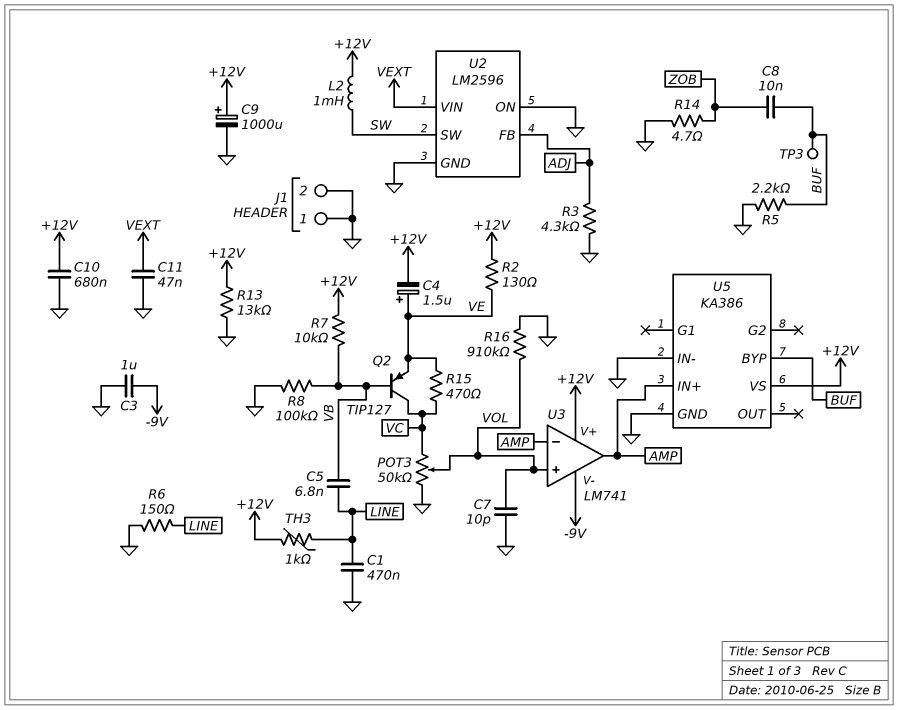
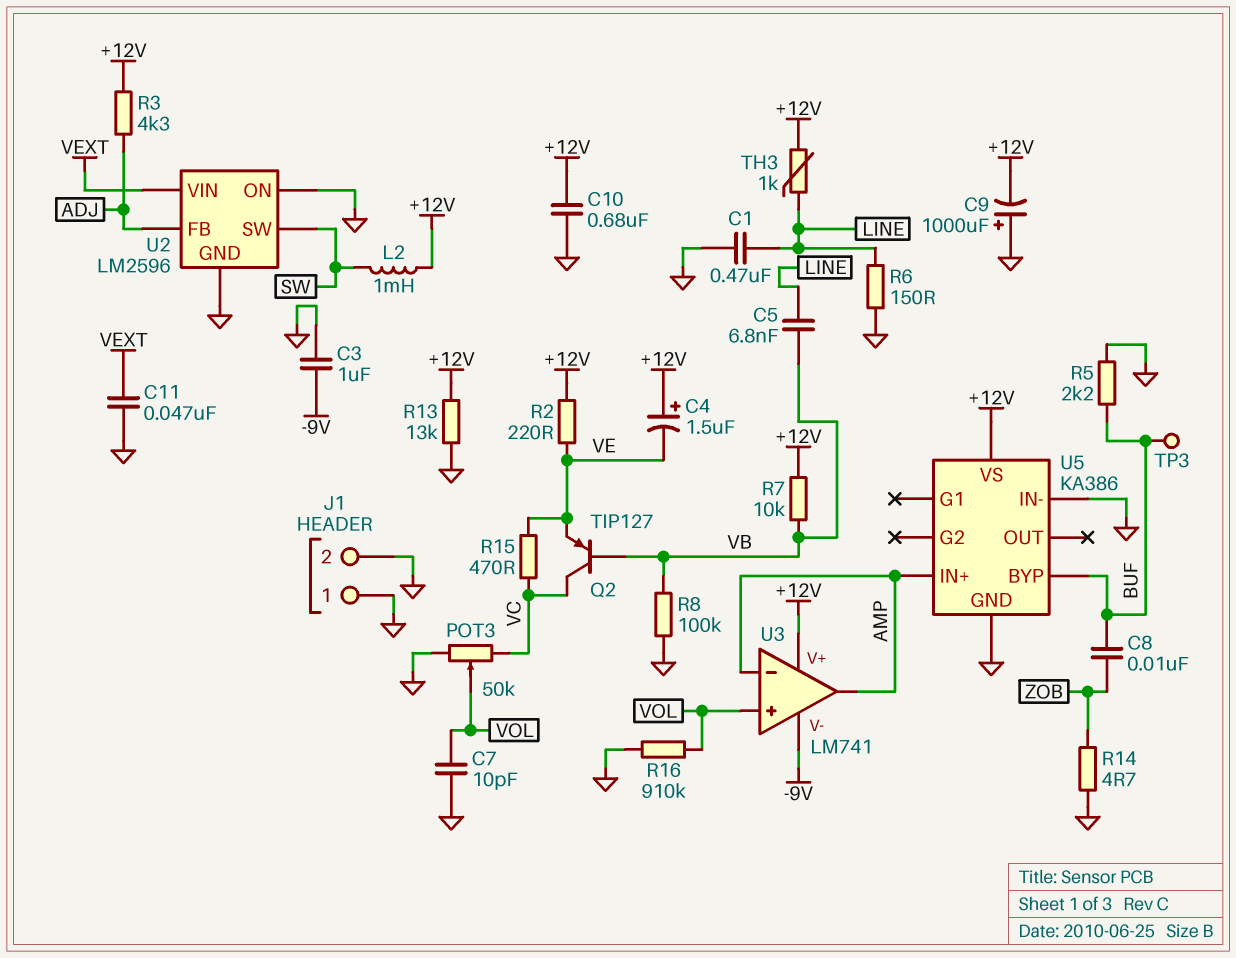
C4: 1.5uF (plus VE, minus +12V) -> 1.5uF (plus +12V, minus VE)
C9: 1000uF (plus +12V, minus GND) -> 1000uF (plus GND, minus +12V)
R2: 130 (+12V, VE) -> 220 (+12V, VE)
R3: 4.3k (ADJ, GND) -> 4.3k (+12V, ADJ)

